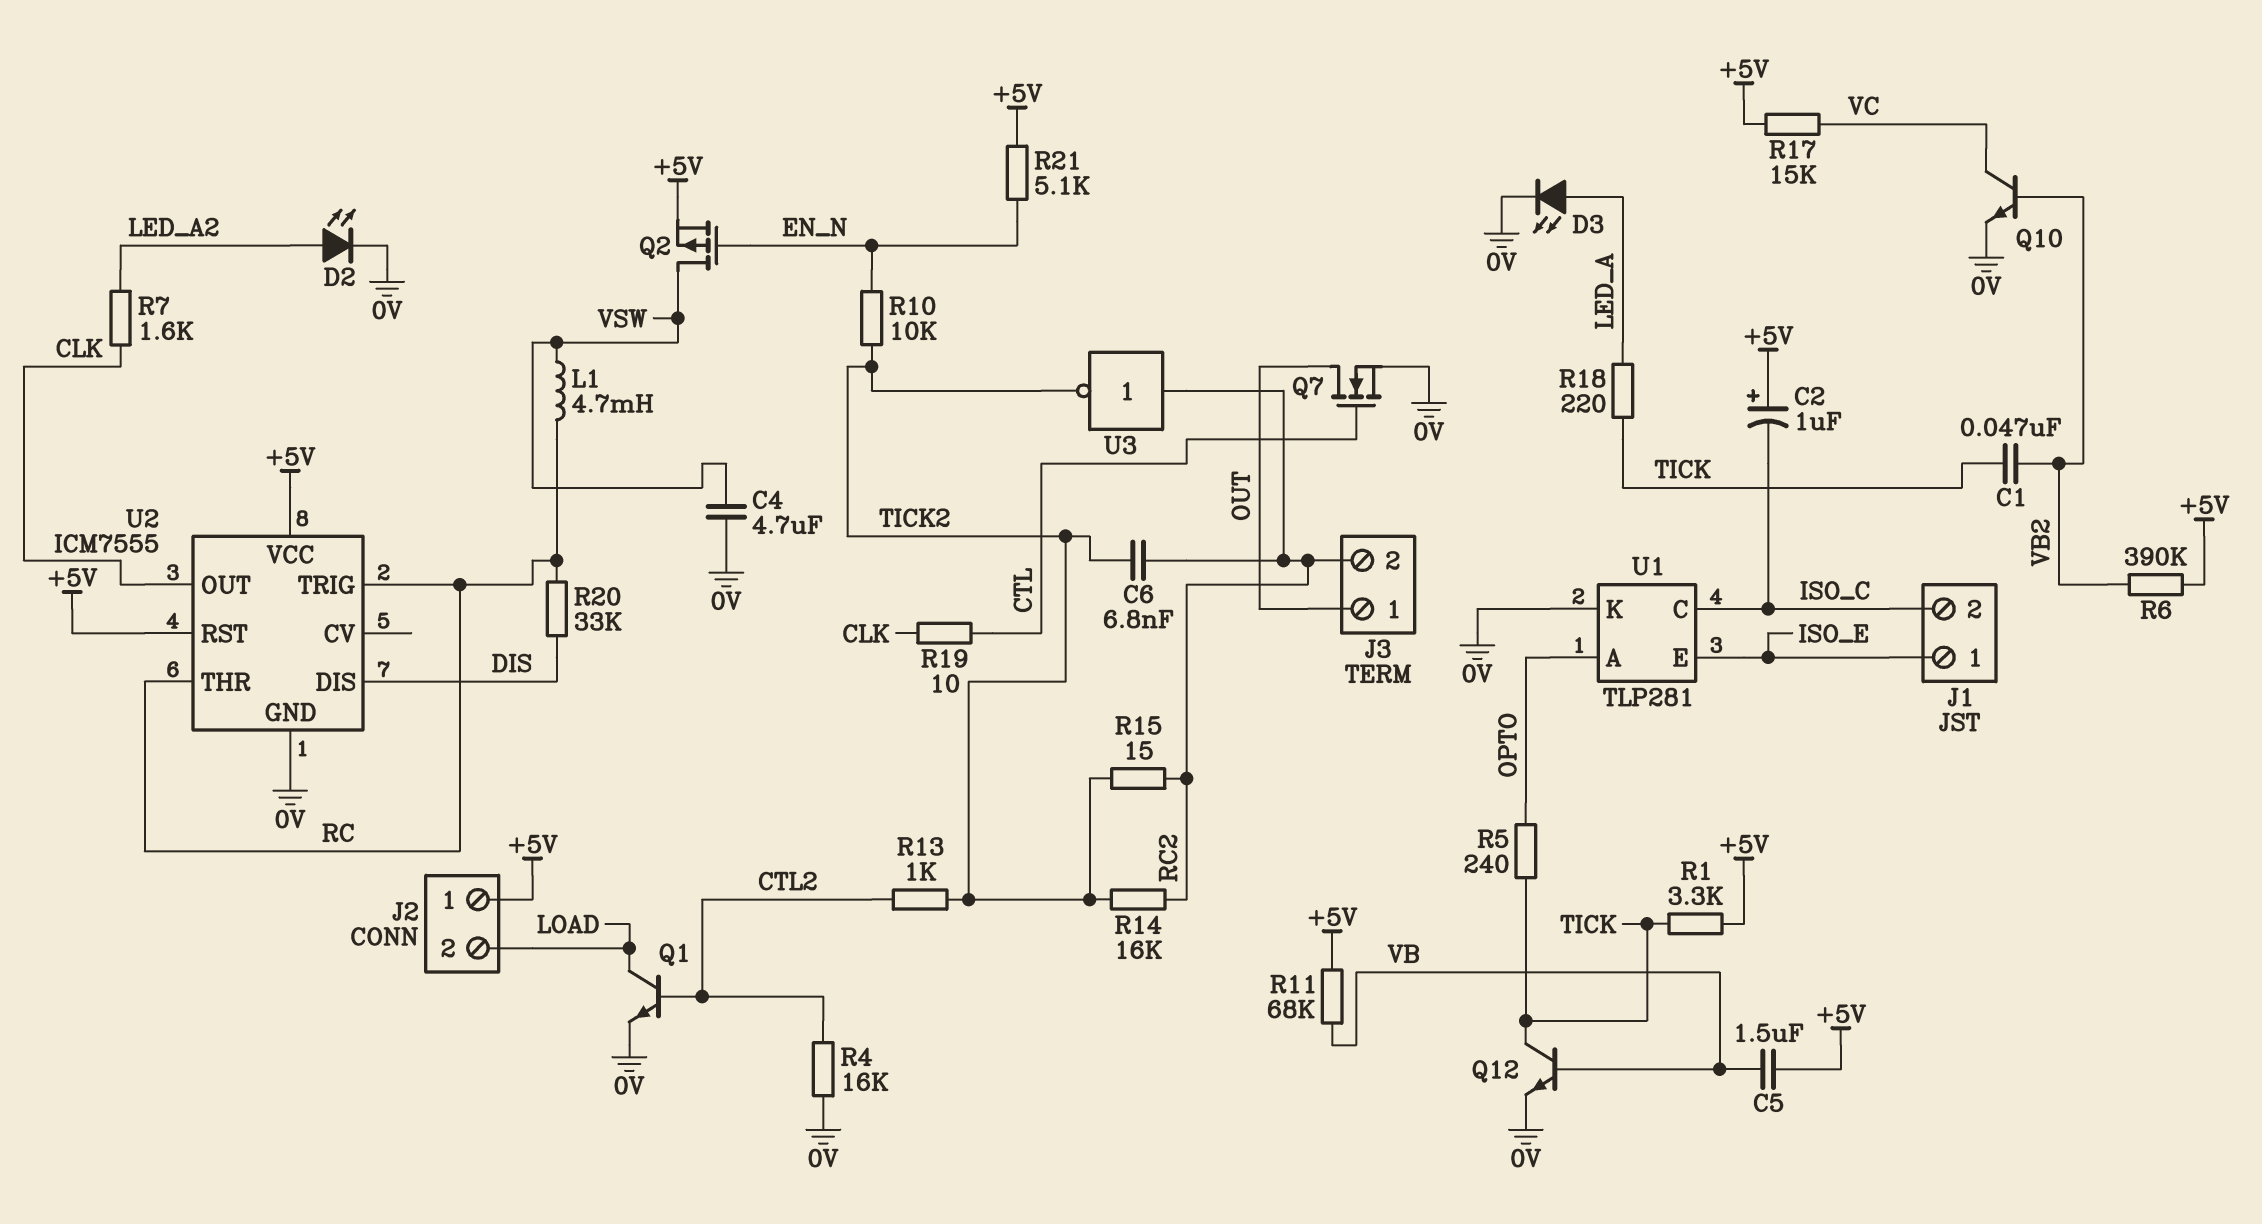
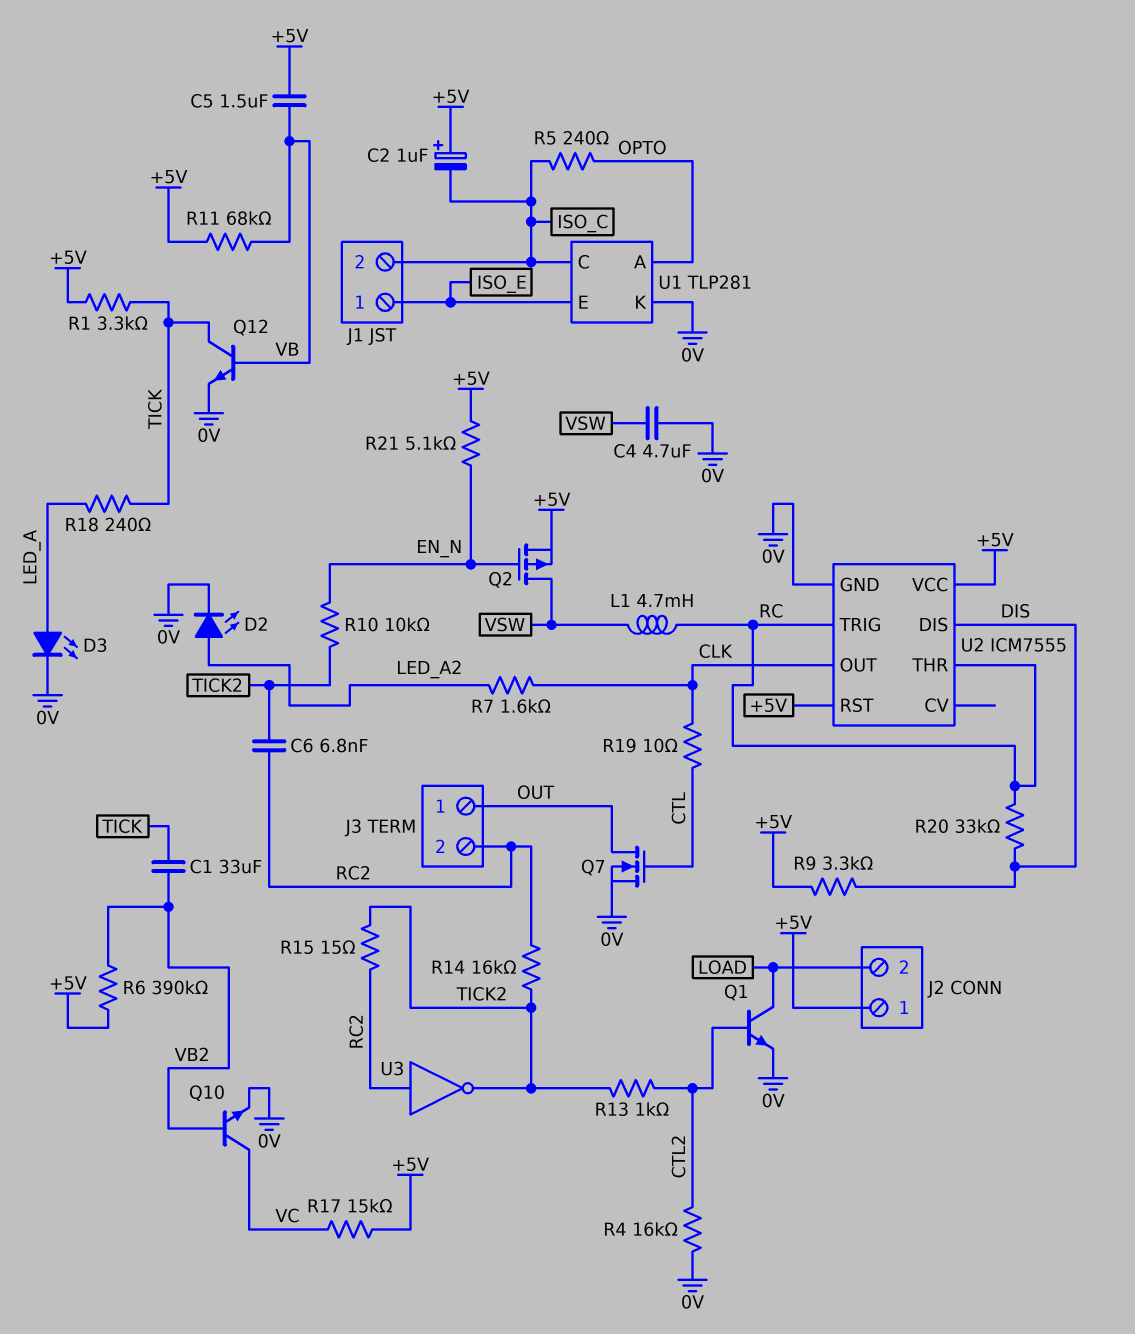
C1: 47nF (TICK, VB2) -> 33uF (TICK, VB2)
R5: 240 (OPTO, TICK) -> 240 (ISO_C, OPTO)
R9: none -> 3.3k (+5V, DIS)
R18: 220 (LED_A, TICK) -> 240 (LED_A, TICK)

